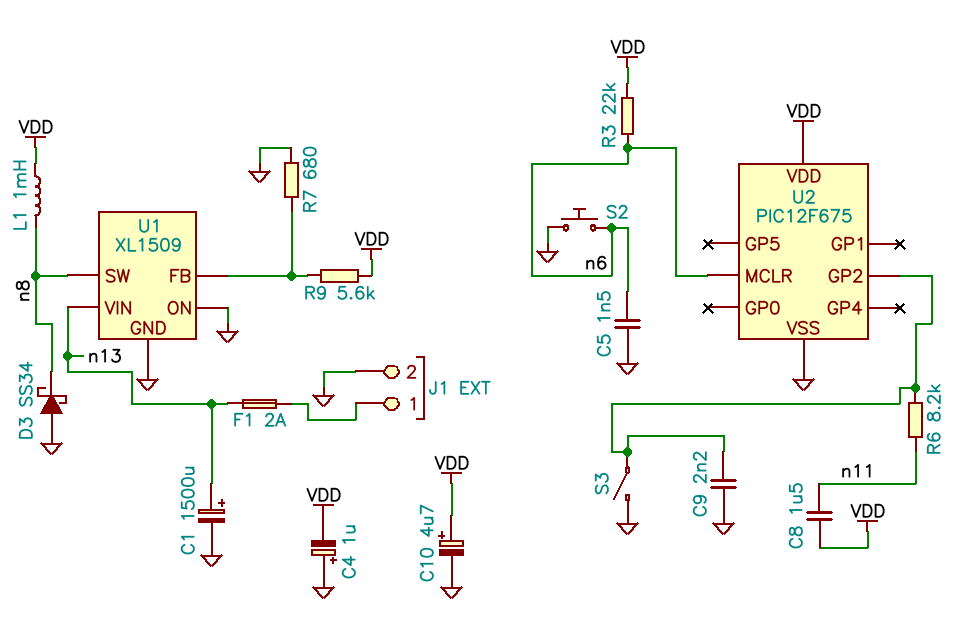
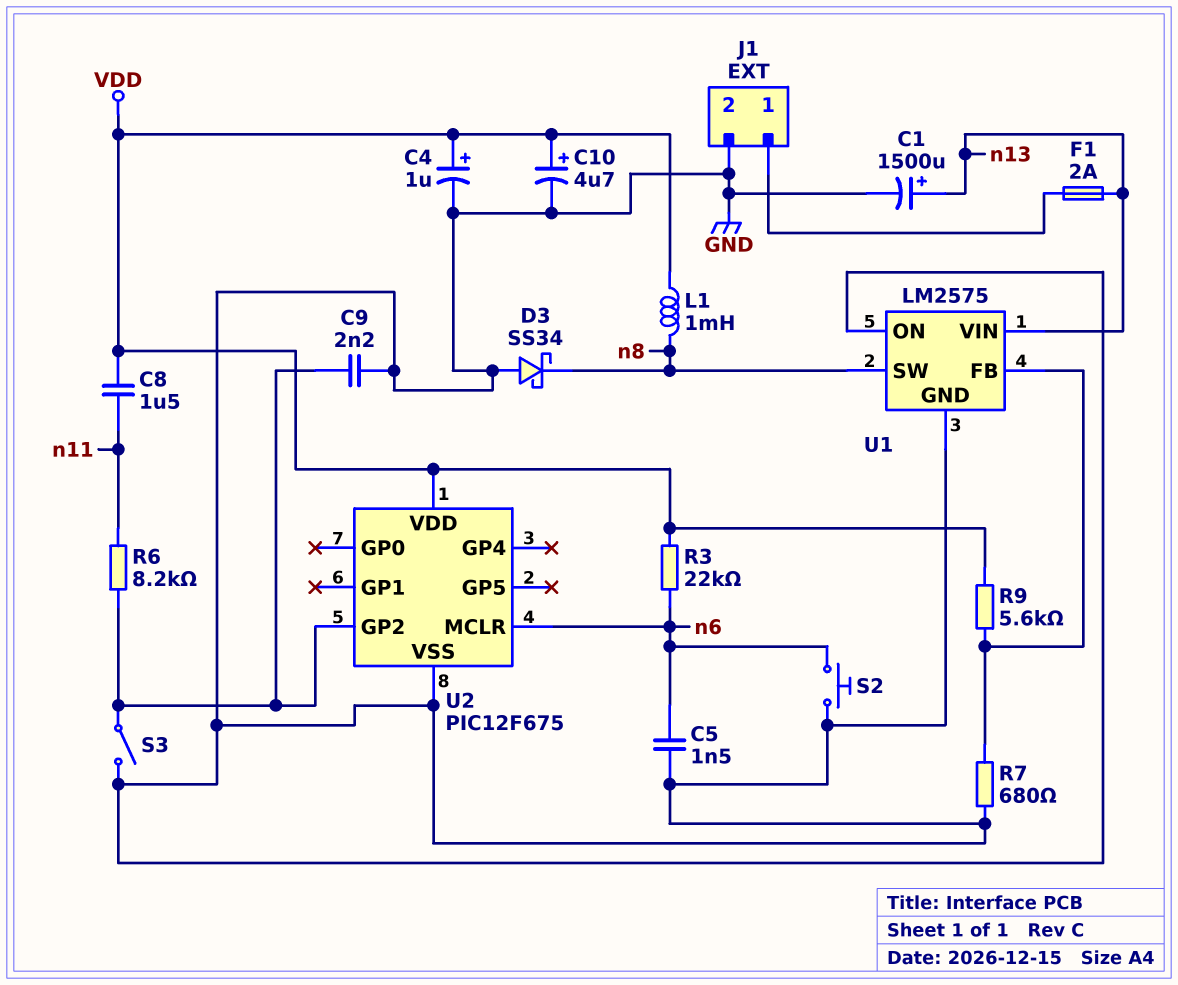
C4: 1uF (plus GND, minus VDD) -> 1uF (plus VDD, minus GND)
U1: XL1509 -> LM2575

